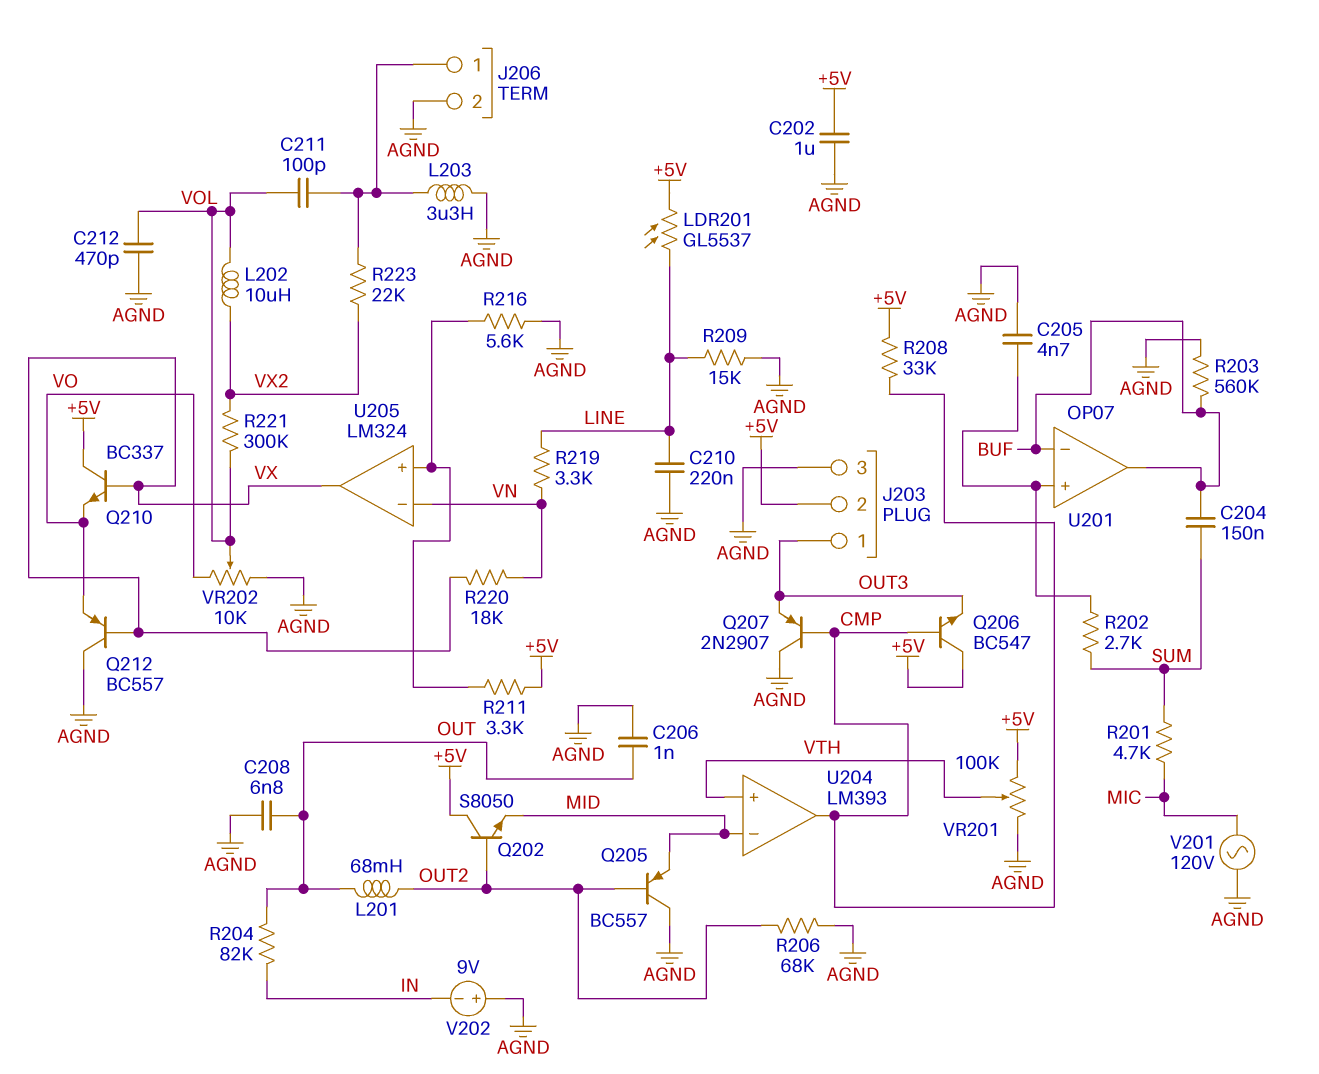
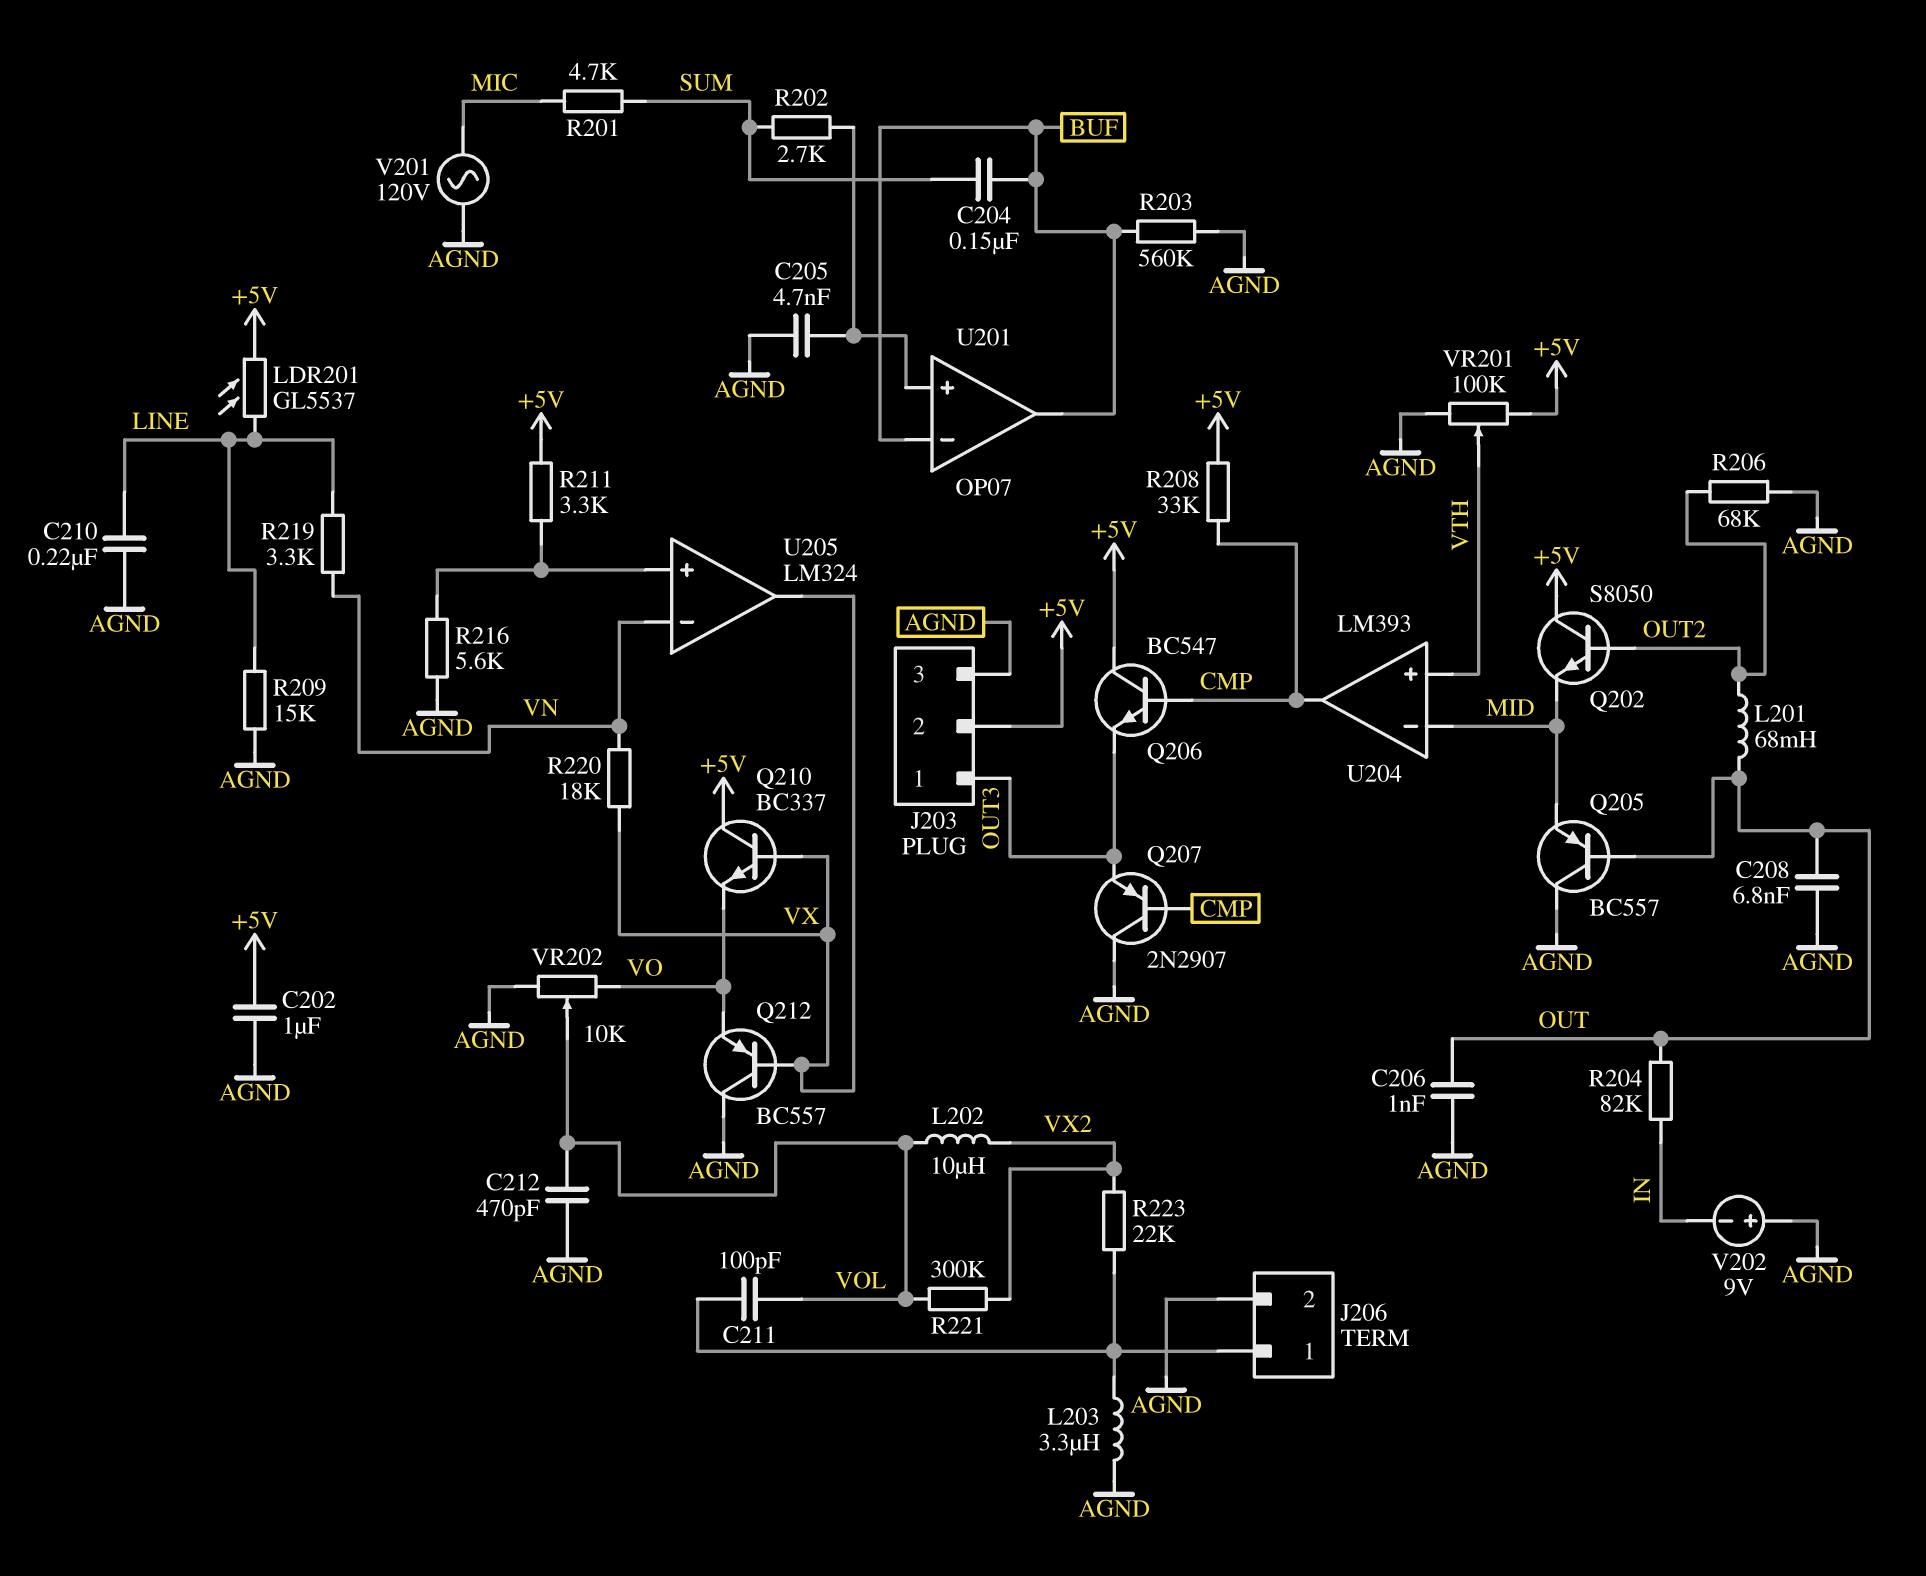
Q205: PNP BC557 (B OUT2, C AGND, E MID) -> PNP BC557 (B OUT, C AGND, E MID)

